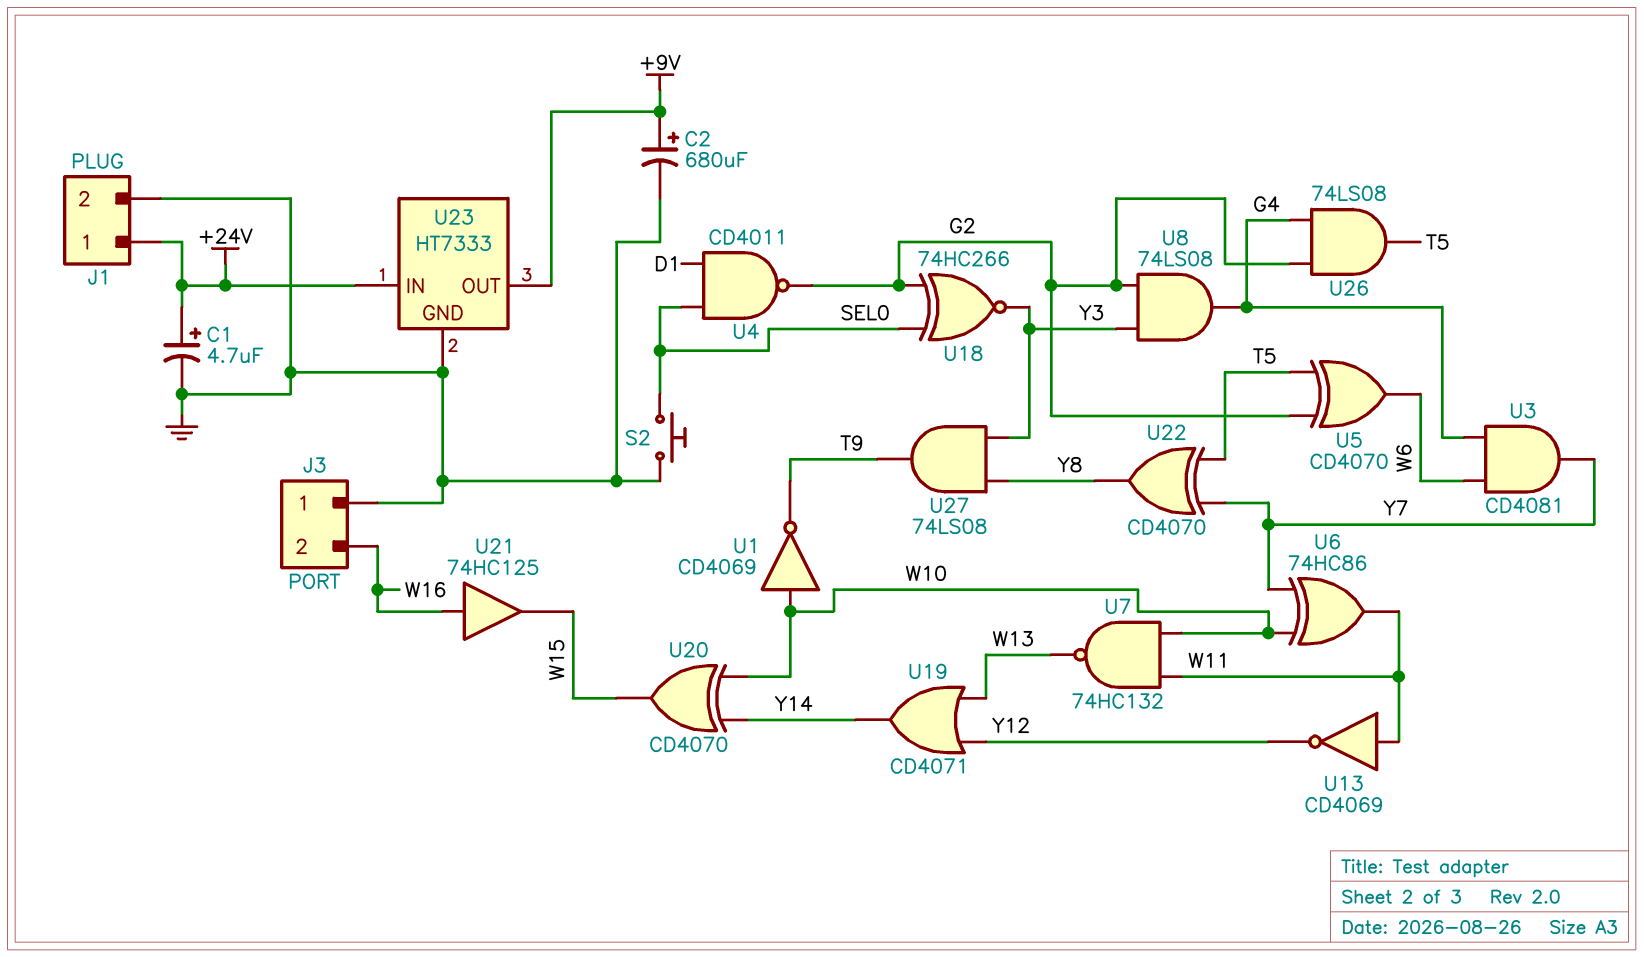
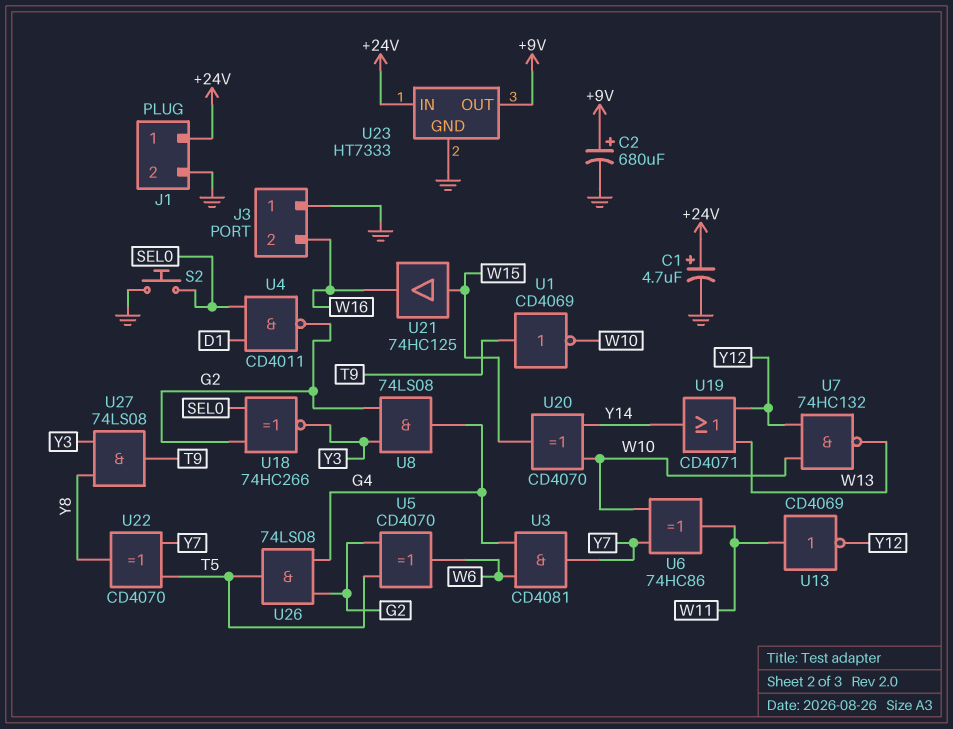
U1: NOT CD4069 (in W10, out T9) -> NOT CD4069 (in T9, out W10)
U7: NAND 74HC132 (in W10, in W11, out W13) -> NAND 74HC132 (in W10, in Y12, out W13)
U21: buffer 74HC125 (in W16, out W15) -> buffer 74HC125 (in W15, out W16)

